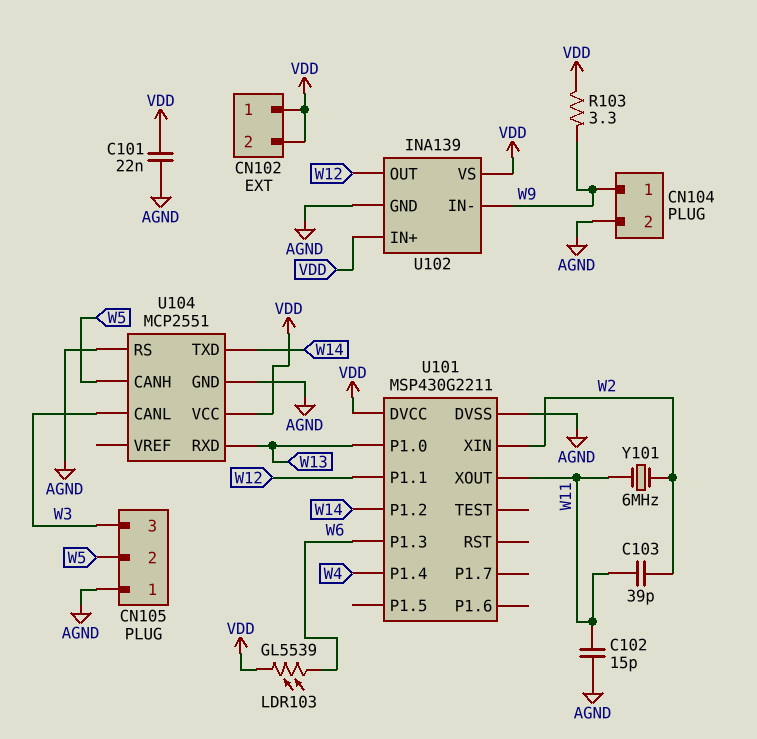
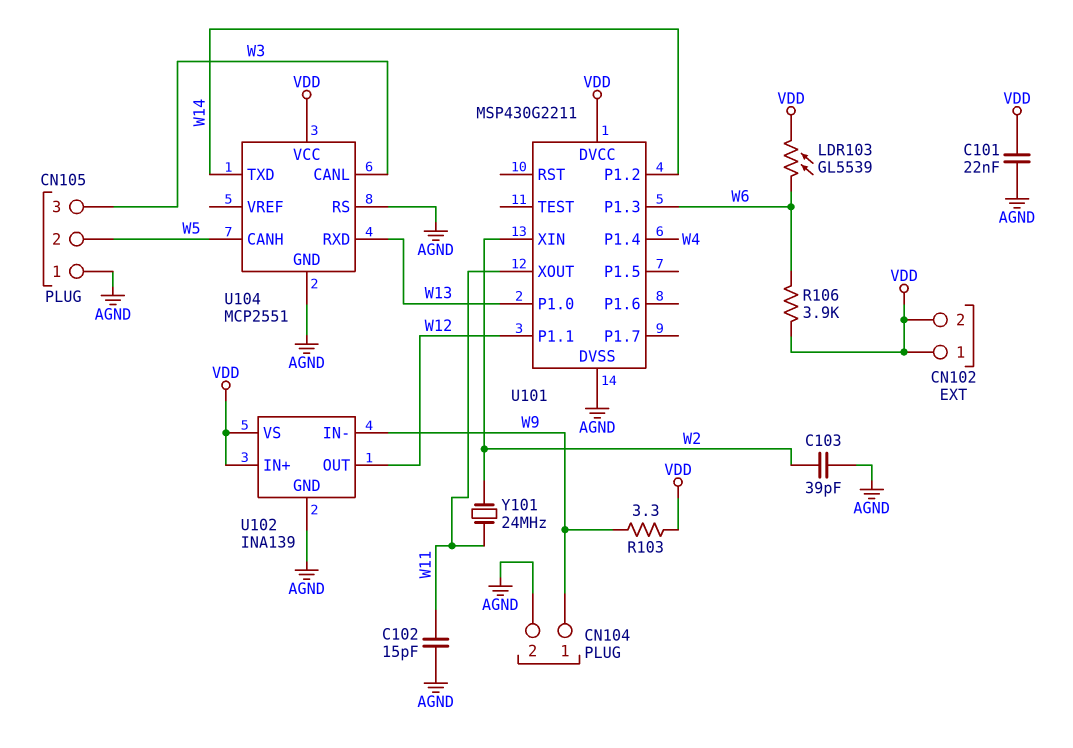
C103: 39pF (W2, W11) -> 39pF (AGND, W2)
R106: none -> 3.9k (VDD, W6)
Y101: 6MHz (W2, W11) -> 24MHz (W2, W11)

